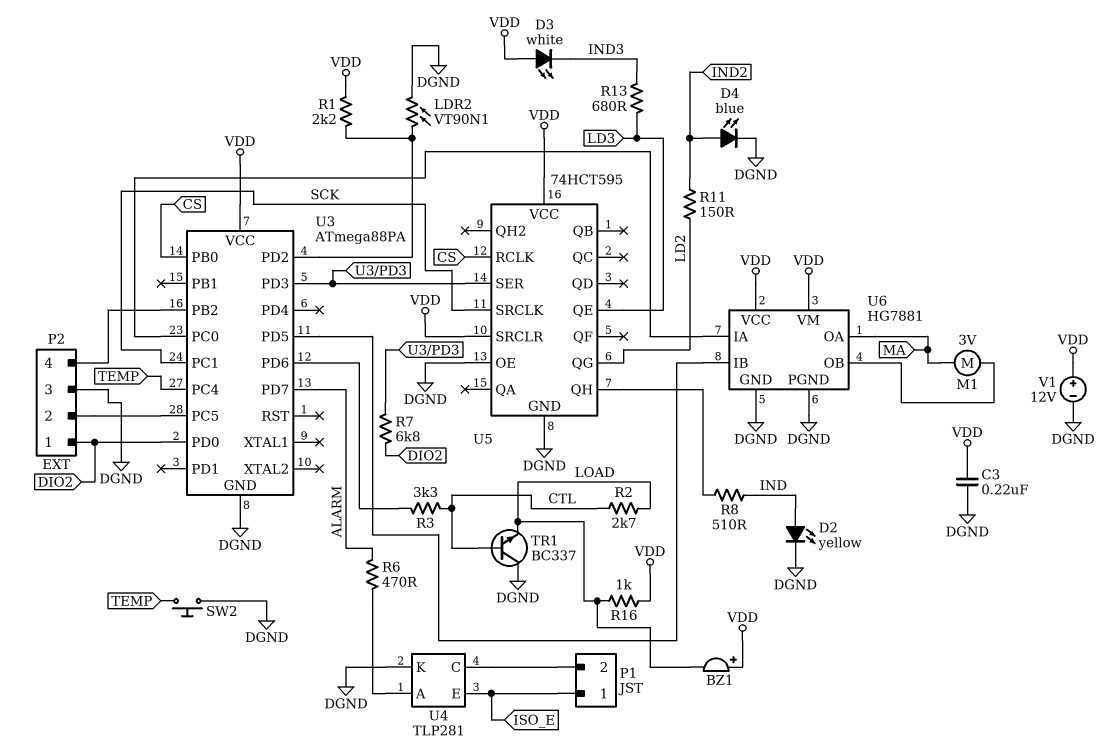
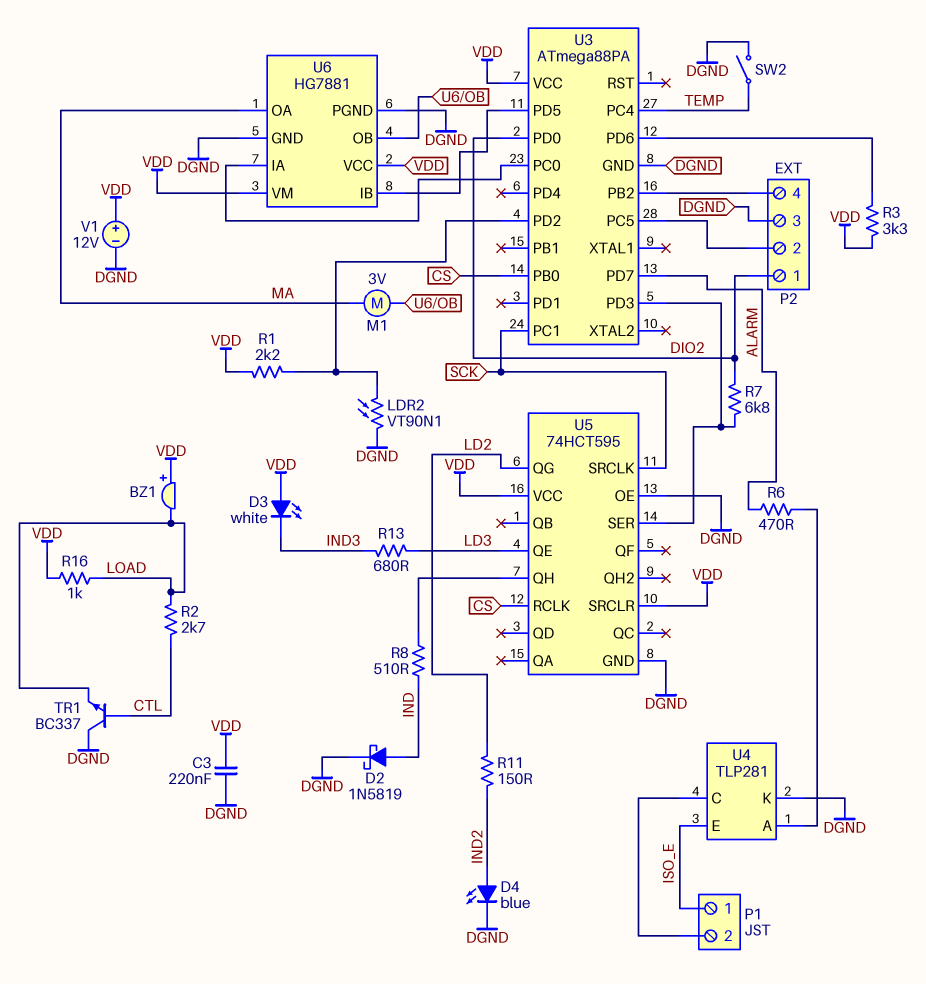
D2: LED yellow (A IND, K DGND) -> schottky 1N5819 (A IND, K DGND)
R3: 3.3k (CTL, U3/PD6) -> 3.3k (U3/PD6, VDD)
SW2: button (DGND, TEMP) -> switch (DGND, TEMP)

